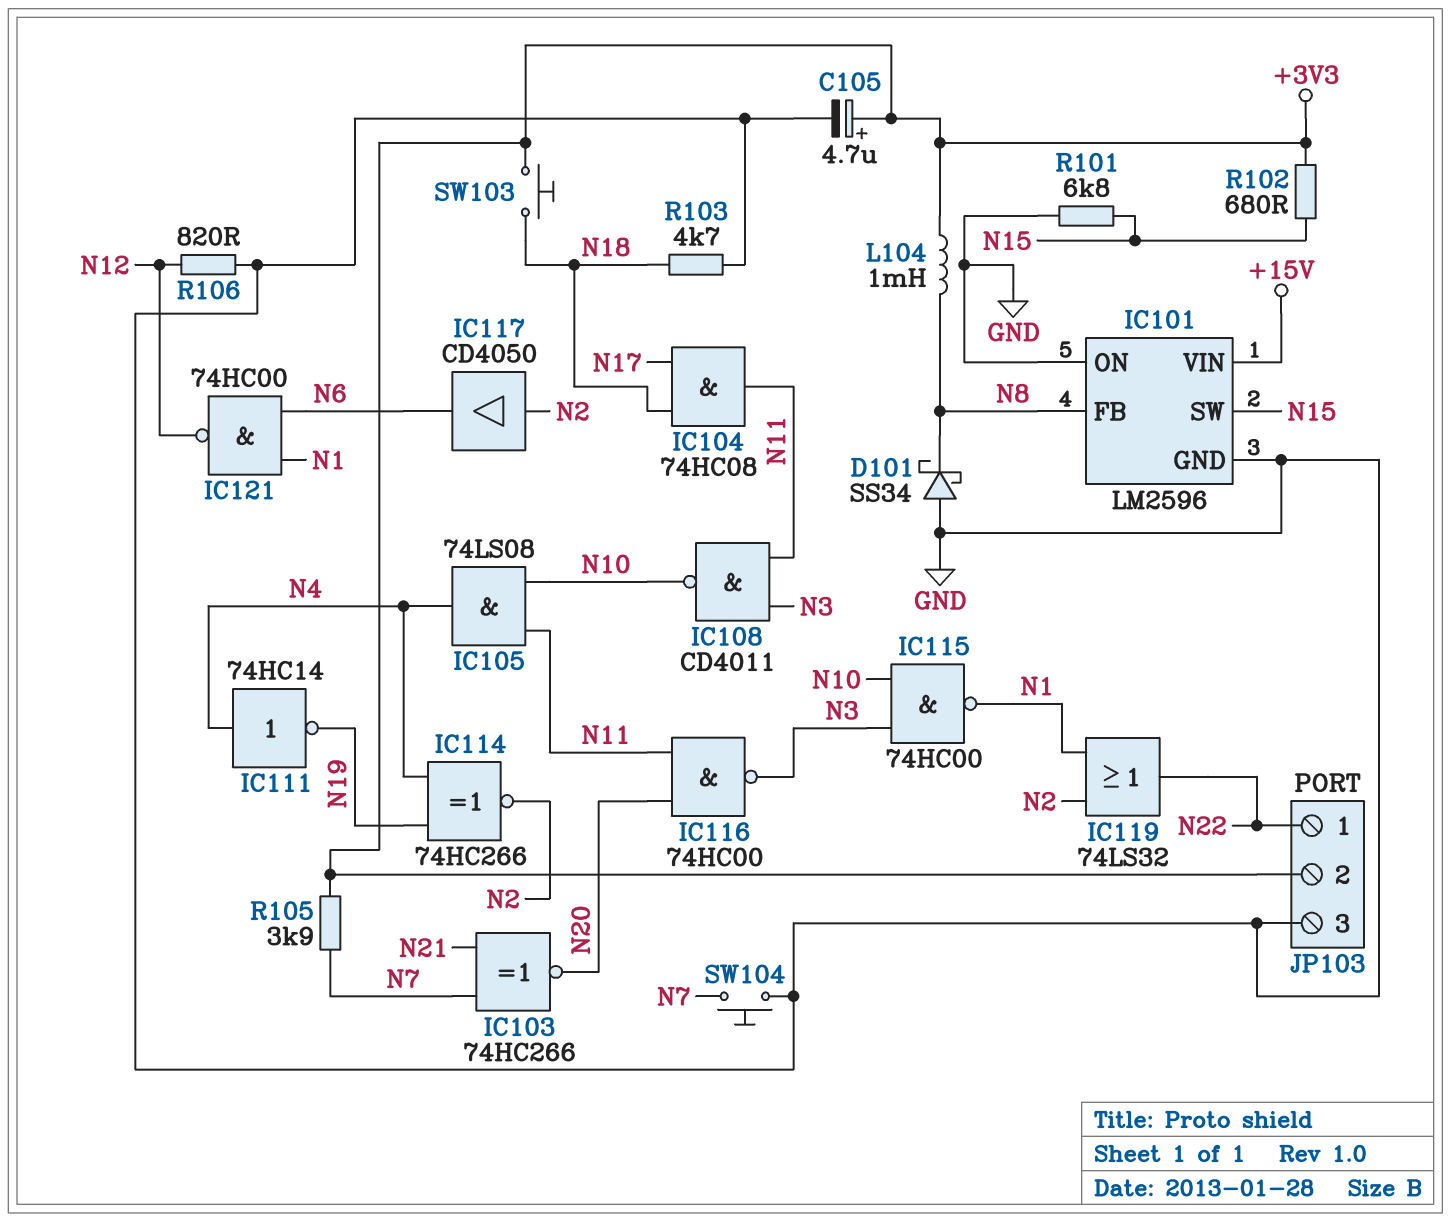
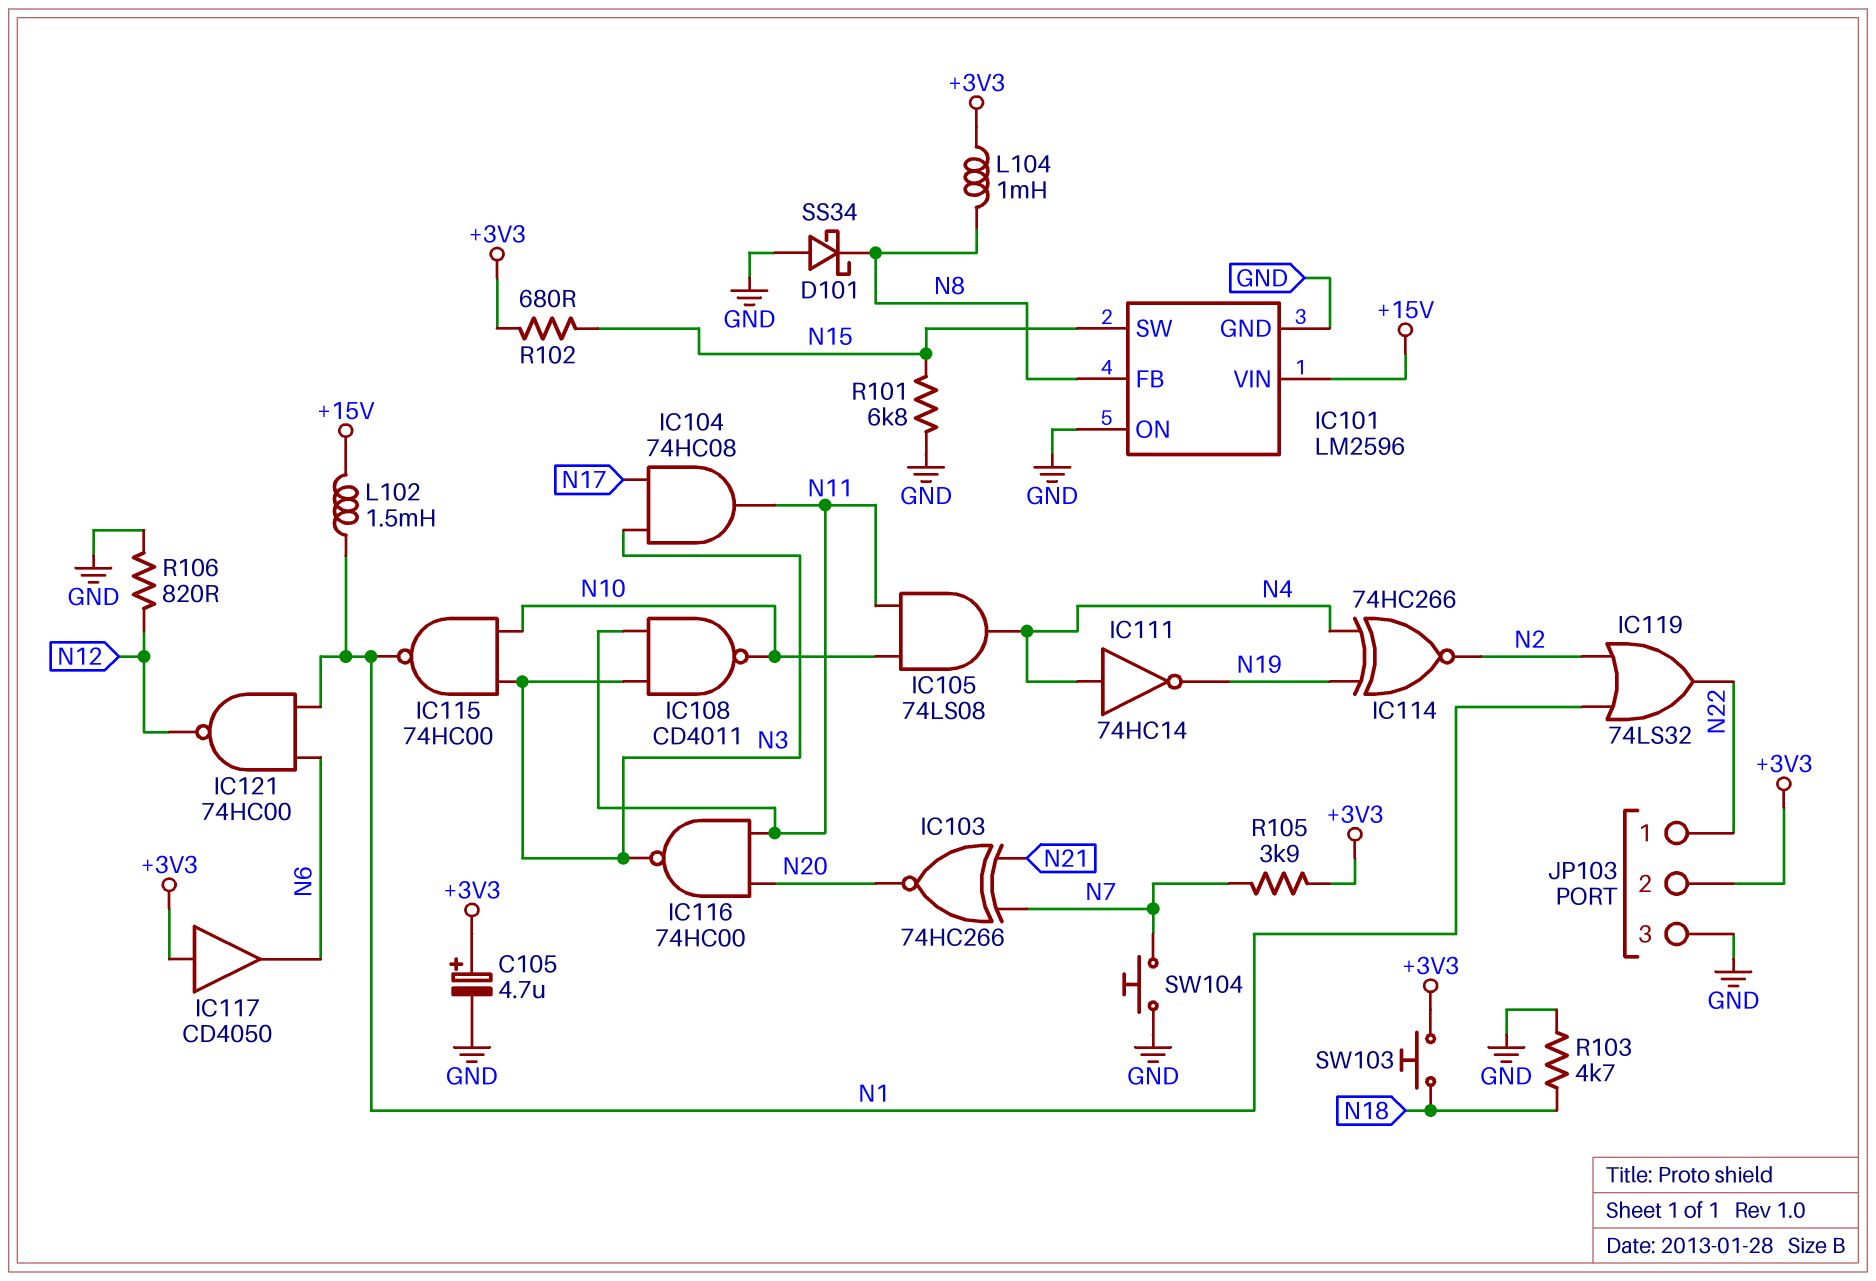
IC104: AND 74HC08 (in N17, in N18, out N11) -> AND 74HC08 (in N3, in N17, out N11)
IC117: buffer CD4050 (in N2, out N6) -> buffer CD4050 (in +3V3, out N6)
L102: none -> 1.5mH (+15V, N1)

